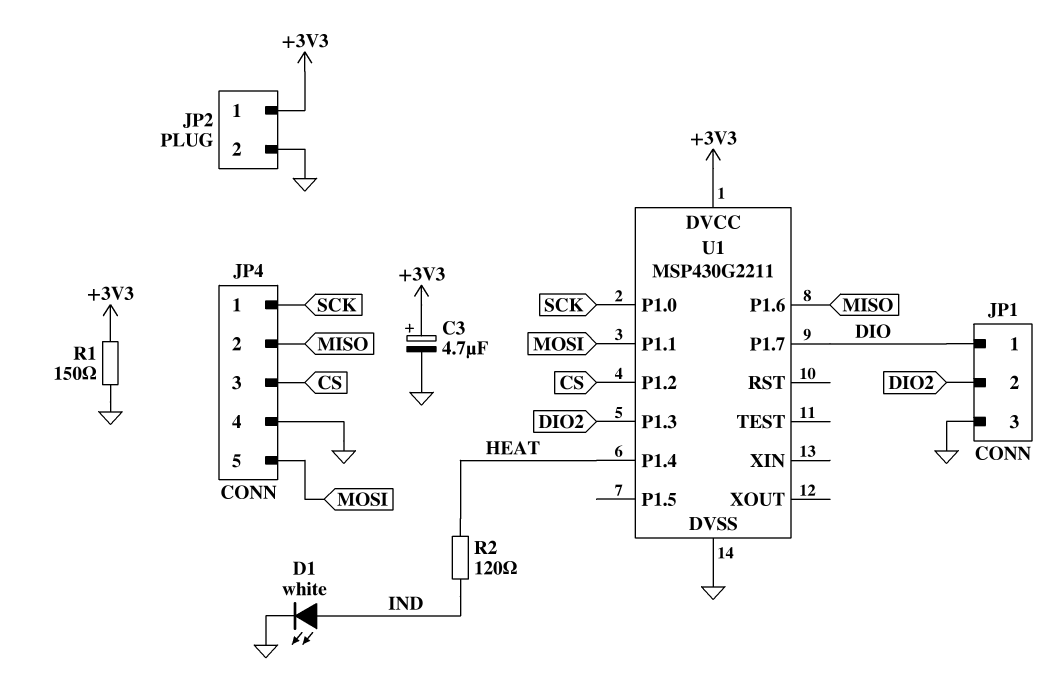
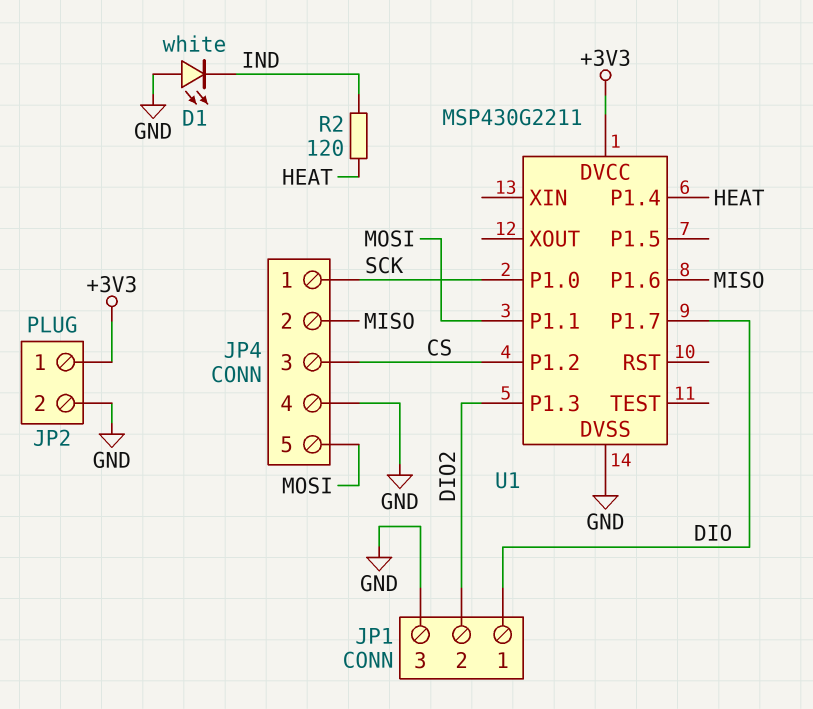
C3: 4.7uF (plus +3V3, minus GND) -> none
D1: LED white (A IND, K GND) -> LED white (A GND, K IND)
R1: 150 (+3V3, GND) -> none

